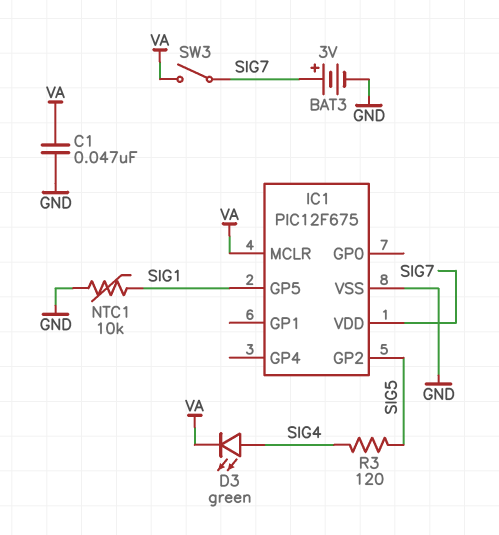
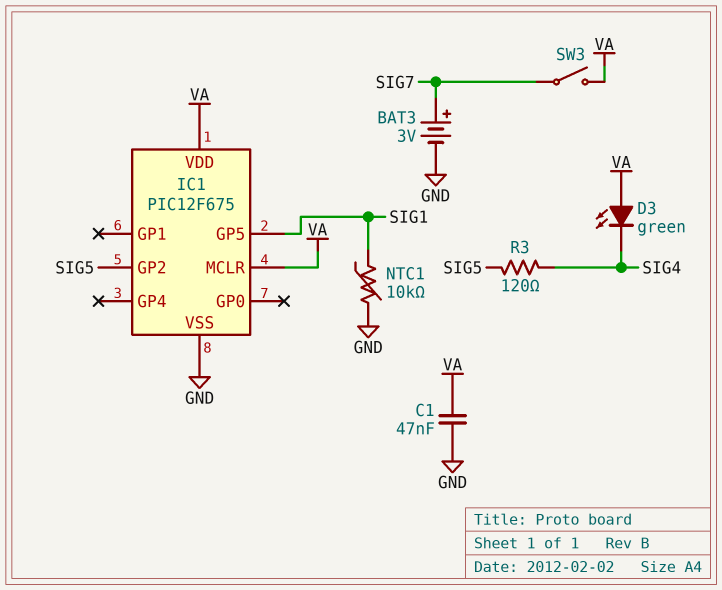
D3: LED green (A SIG4, K VA) -> LED green (A VA, K SIG4)
IC1 pin VDD: SIG7 -> VA

